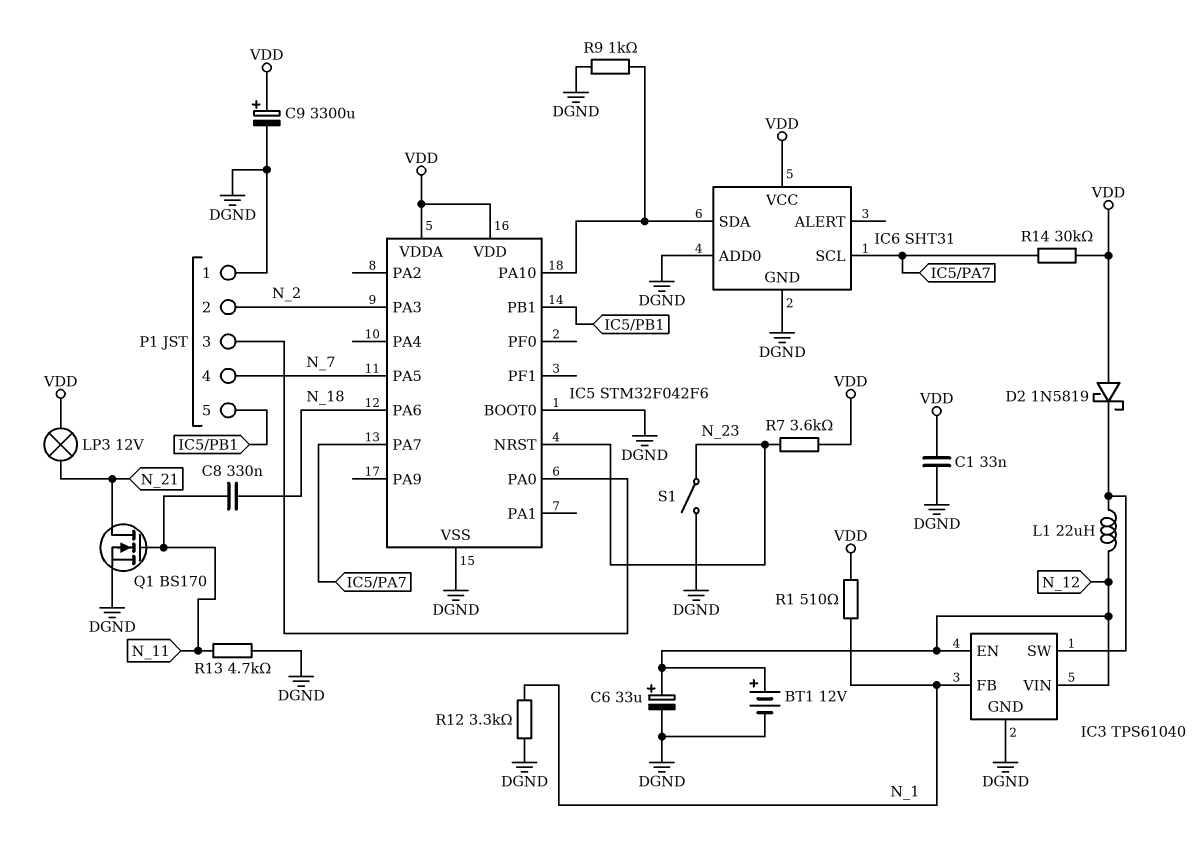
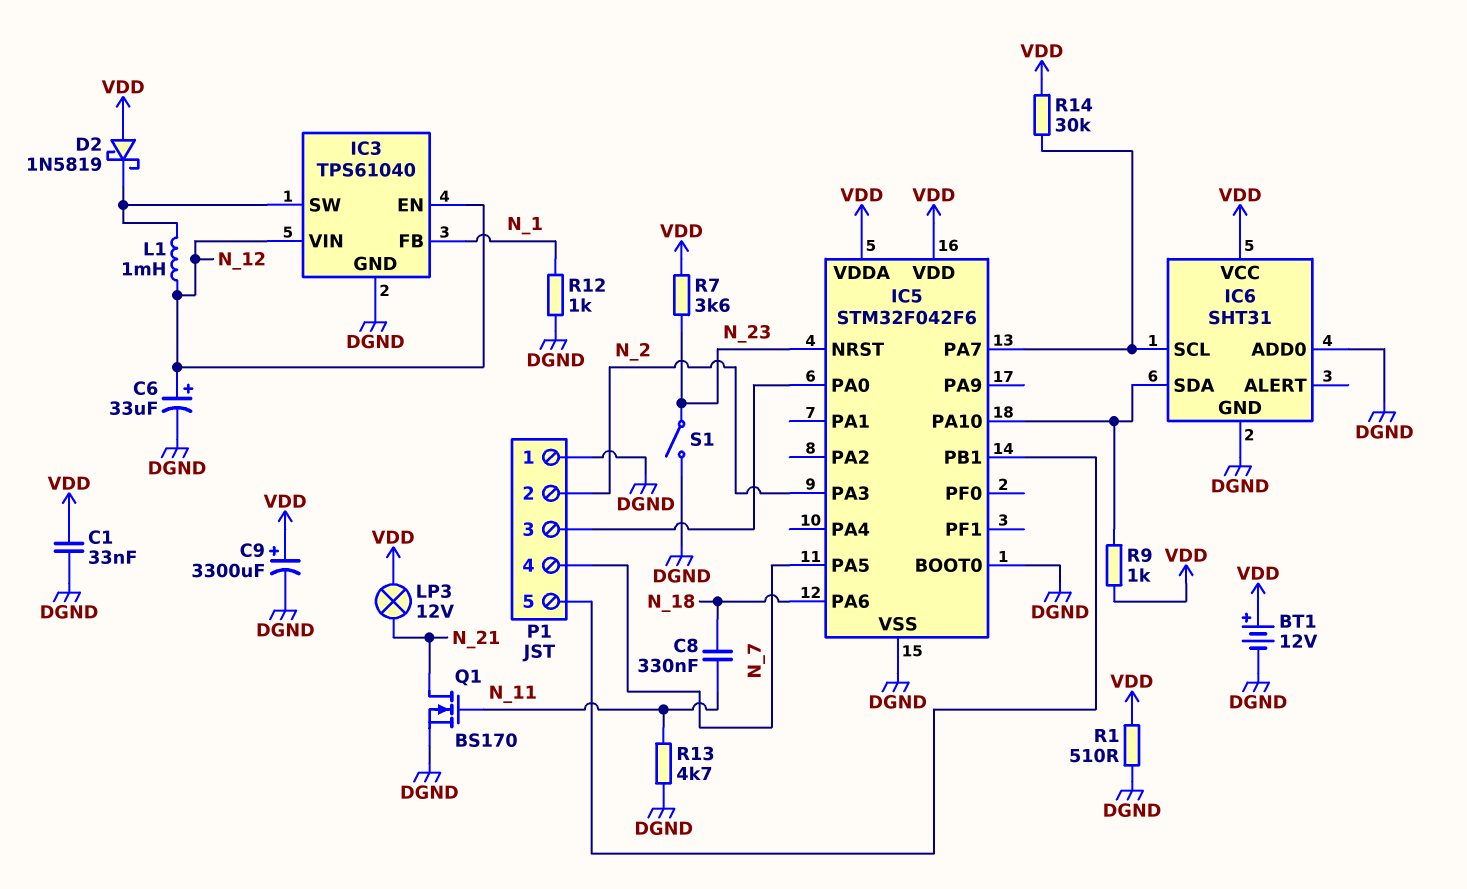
BT1: 12V (plus N_12, minus DGND) -> 12V (plus VDD, minus DGND)
L1: 22uH (IC3/SW, N_12) -> 1mH (IC3/SW, N_12)
R1: 510 (N_1, VDD) -> 510 (DGND, VDD)
R9: 1k (DGND, IC5/PA10) -> 1k (IC5/PA10, VDD)
R12: 3.3k (DGND, N_1) -> 1k (DGND, N_1)

